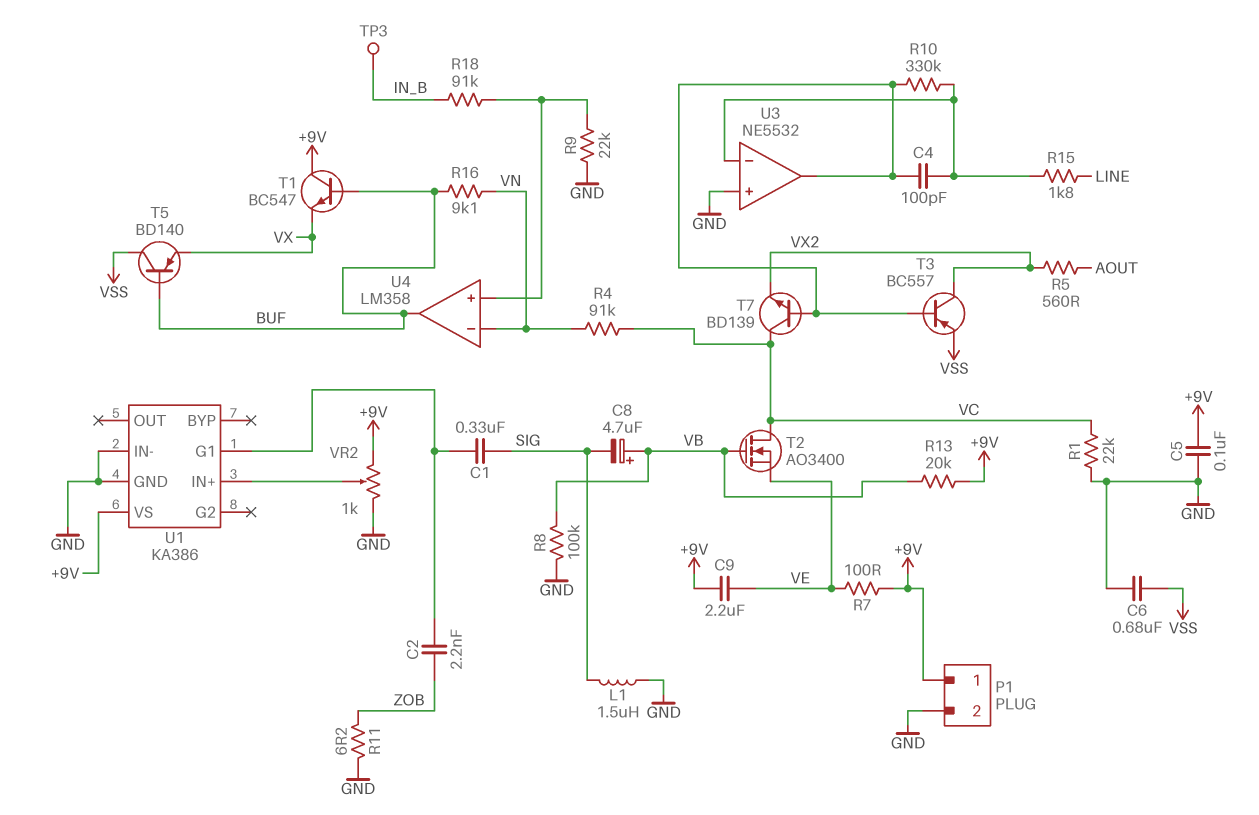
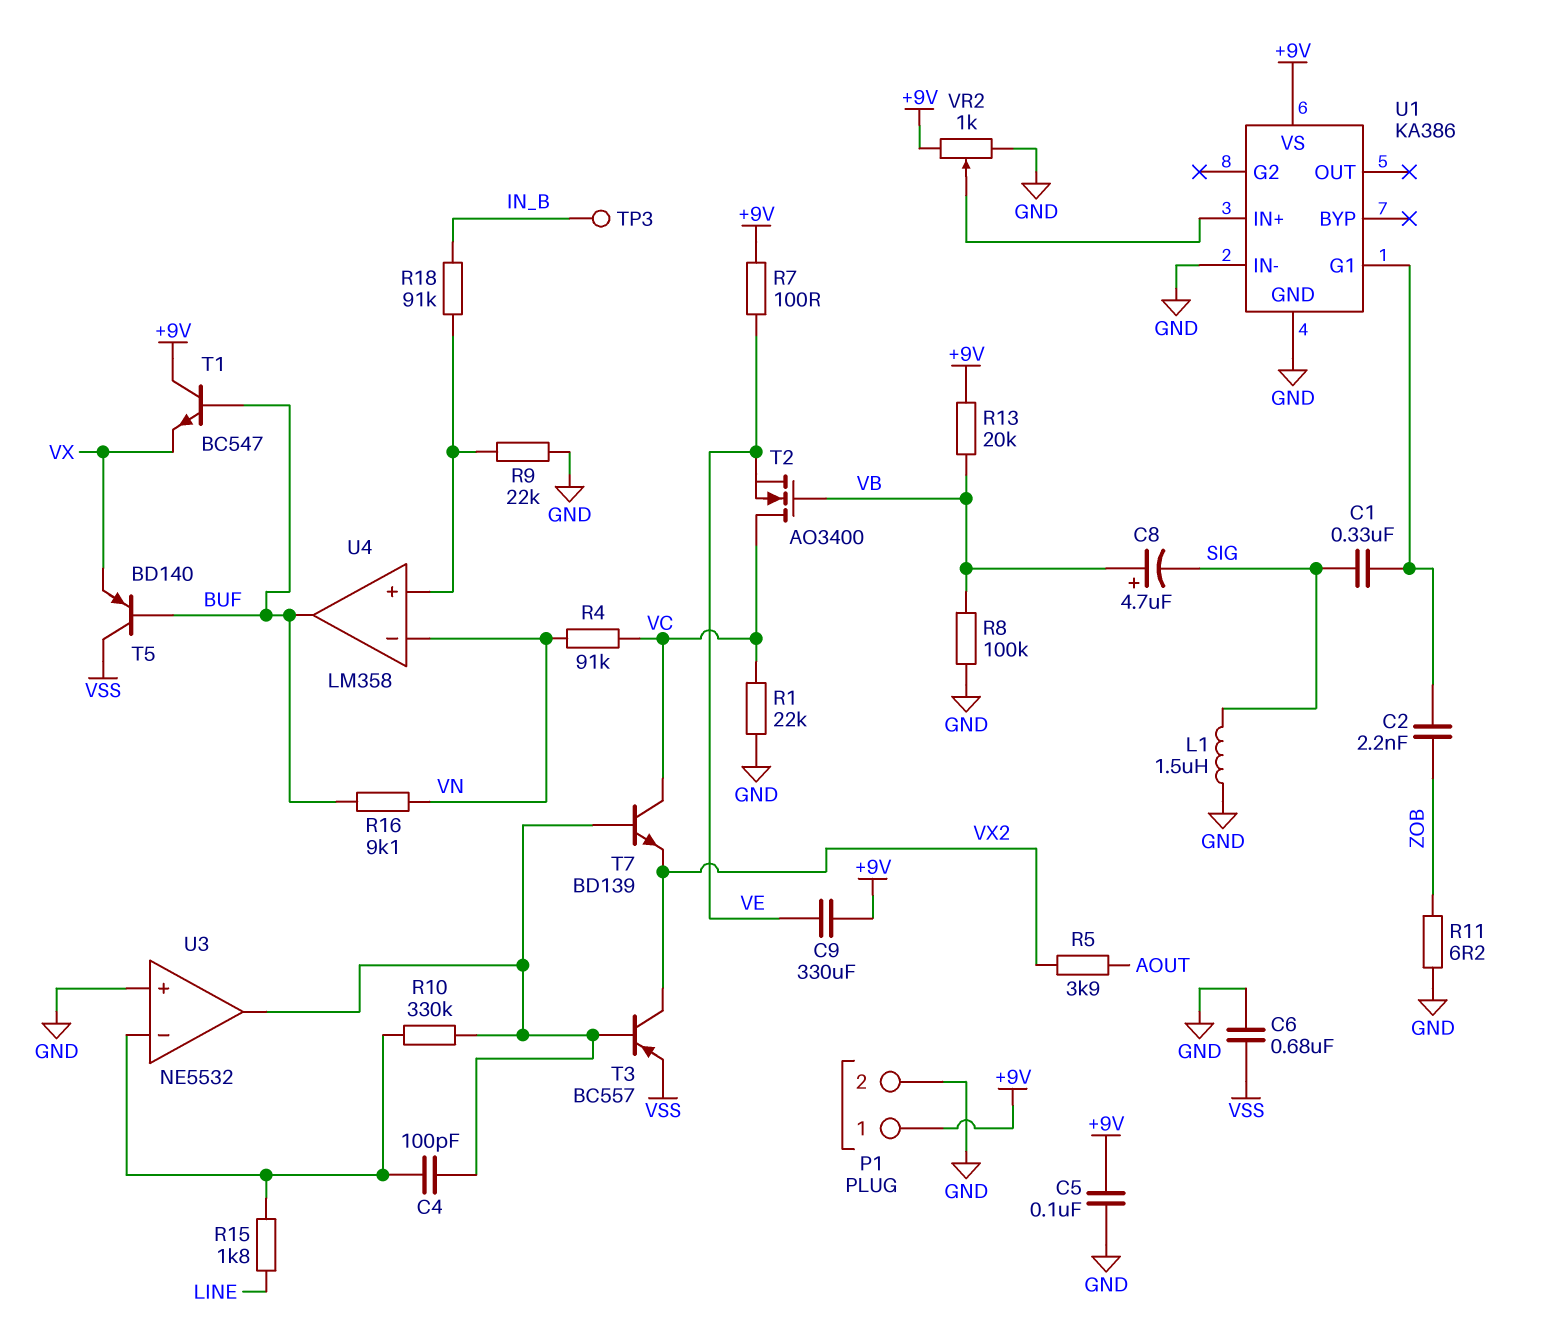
C9: 2.2uF (+9V, VE) -> 330uF (+9V, VE)
R5: 560 (AOUT, VX2) -> 3.9k (AOUT, VX2)

